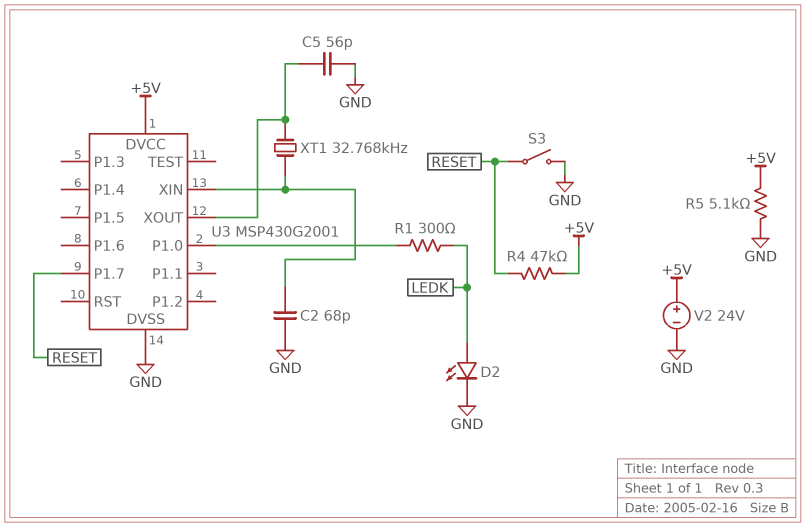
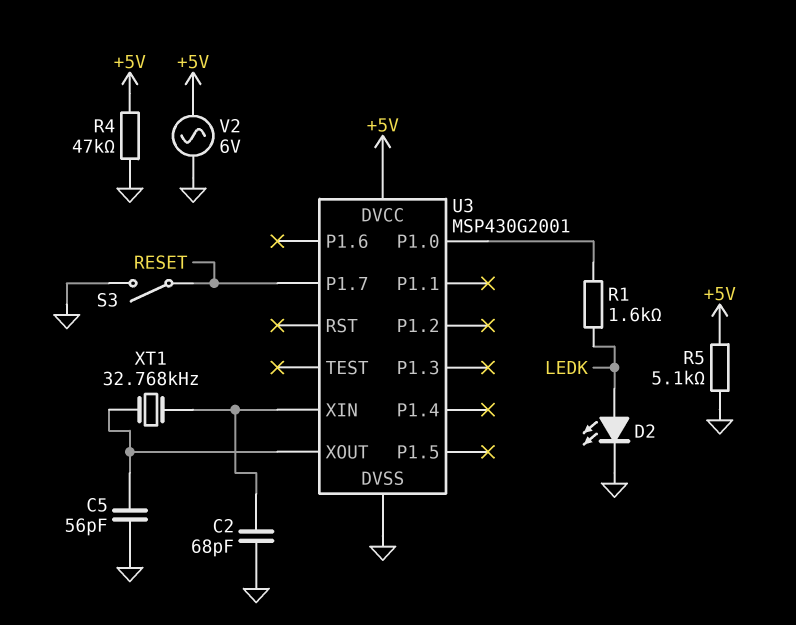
R1: 300 (LEDK, U3/P1.0) -> 1.6k (LEDK, U3/P1.0)
R4: 47k (+5V, RESET) -> 47k (+5V, GND)
V2: 24V (plus +5V, minus GND) -> AC 6V (+5V, GND)

